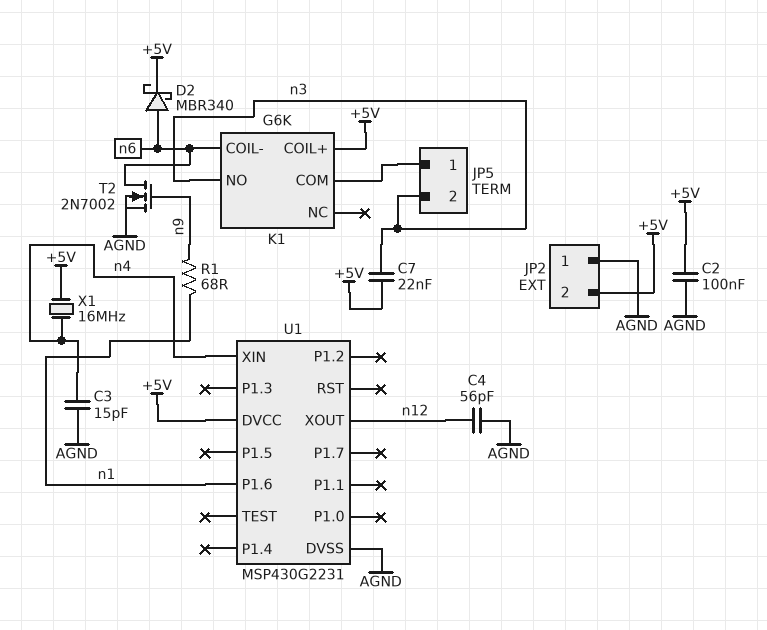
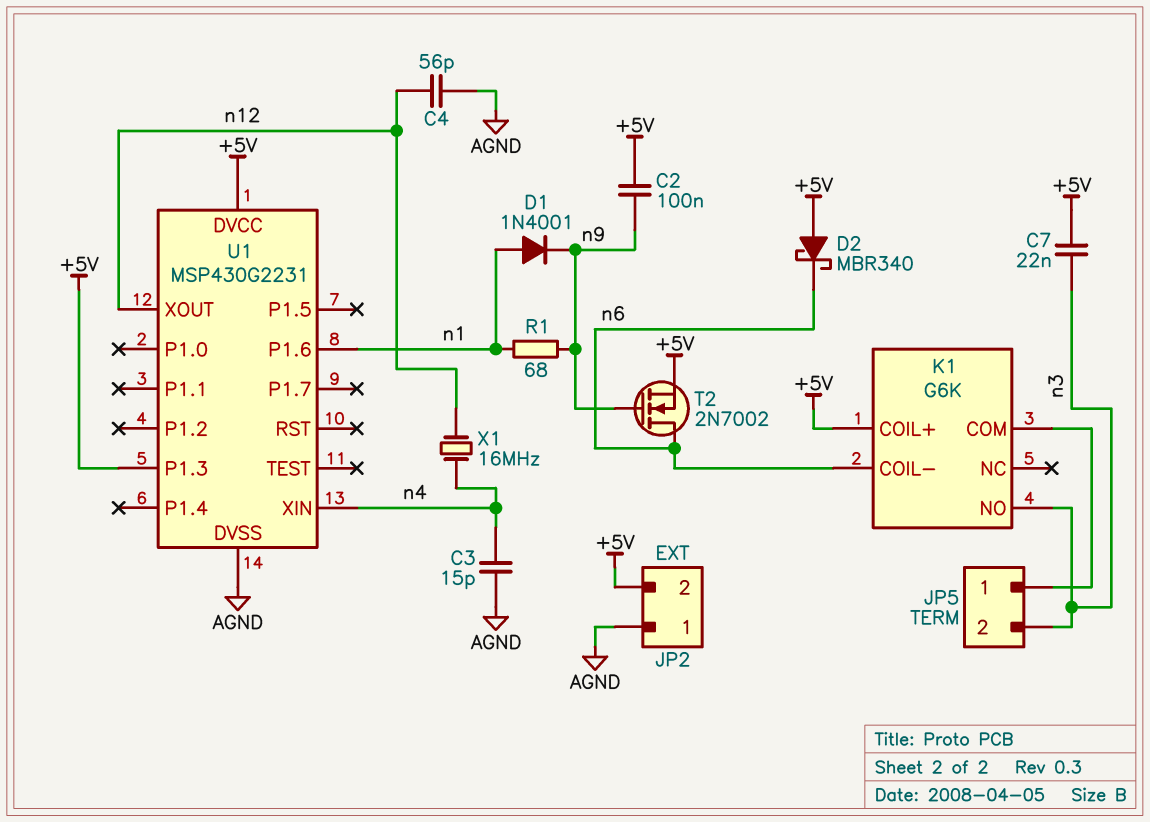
C2: 100nF (+5V, AGND) -> 100nF (+5V, n9)
D1: none -> diode 1N4001 (A n1, K n9)
D2: schottky MBR340 (A n6, K +5V) -> schottky MBR340 (A +5V, K n6)
T2: NMOS 2N7002 (G n9, D n6, S AGND) -> NMOS 2N7002 (G n9, D n6, S +5V)
U1 pin P1.3: none -> +5V
X1: 16MHz (+5V, n4) -> 16MHz (n4, n12)

